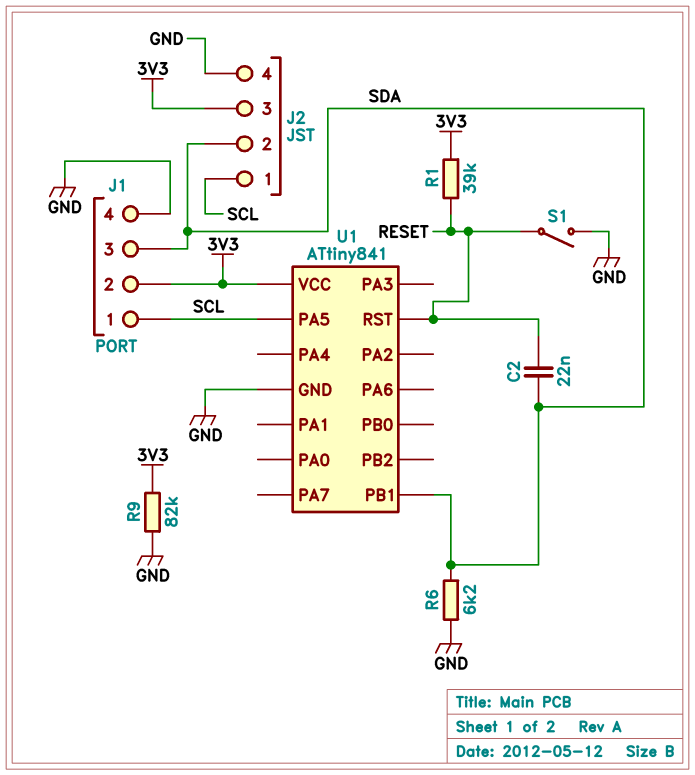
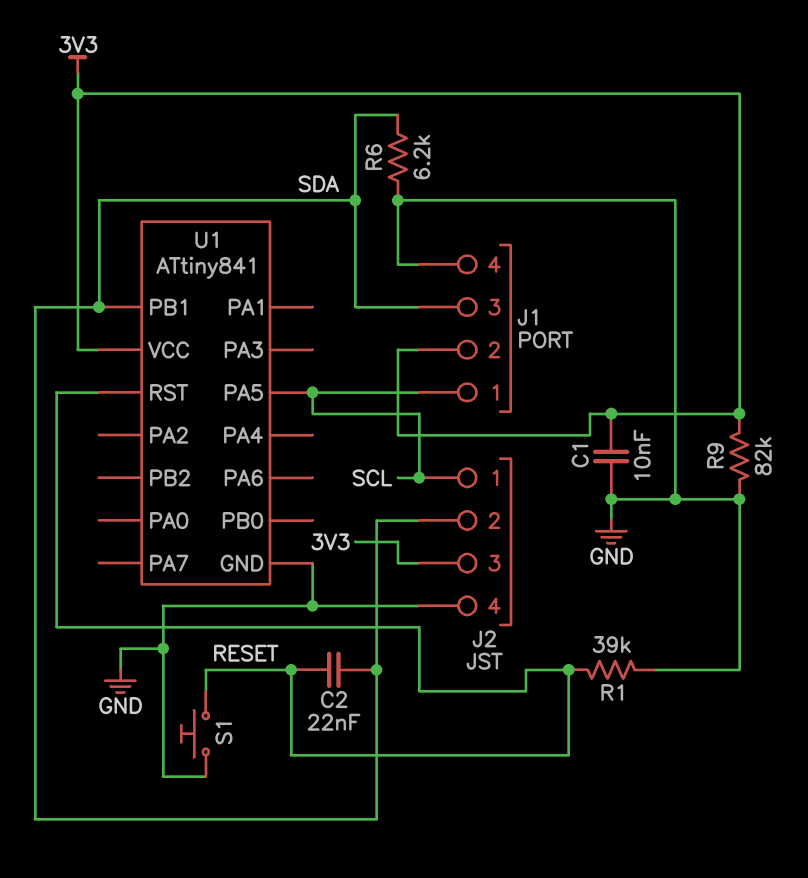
C1: none -> 10nF (3V3, GND)
R1: 39k (3V3, RESET) -> 39k (GND, RESET)
S1: switch (GND, RESET) -> button (GND, RESET)

